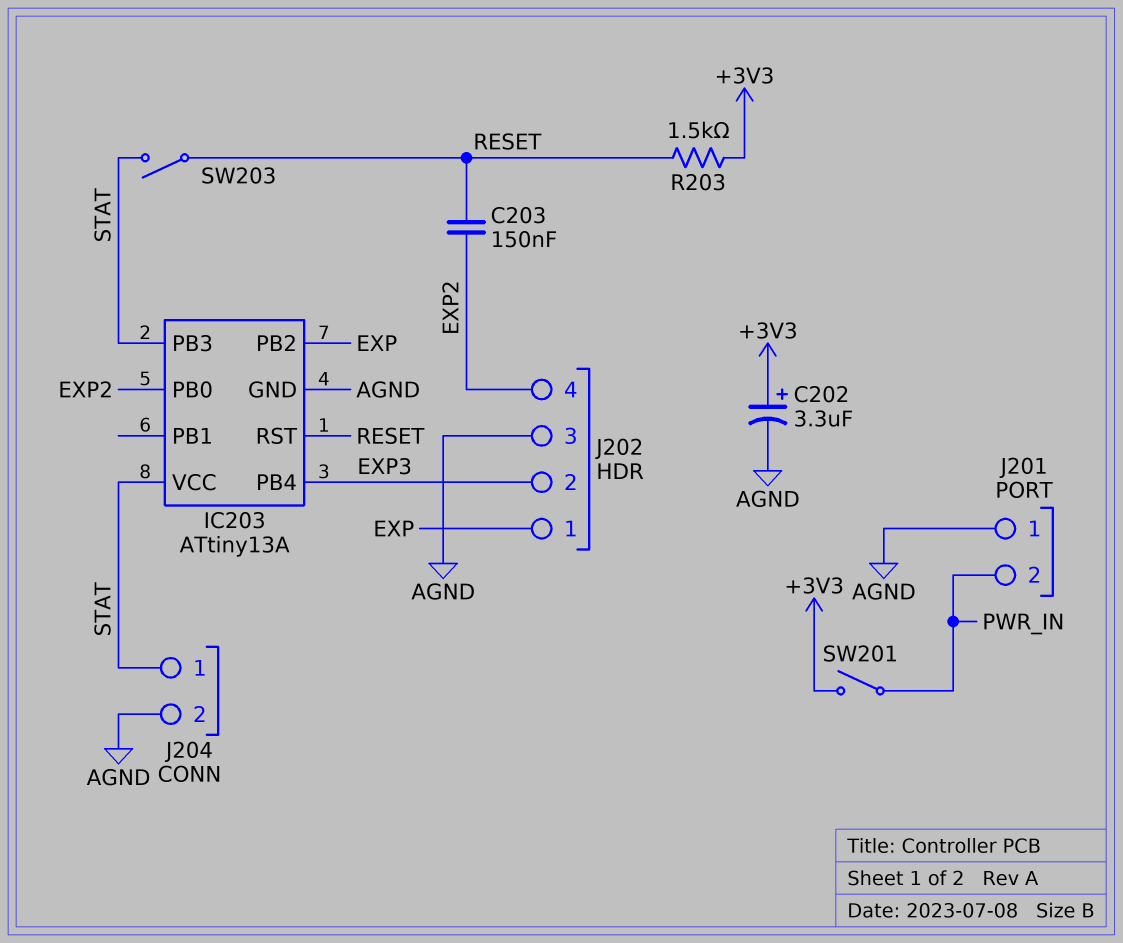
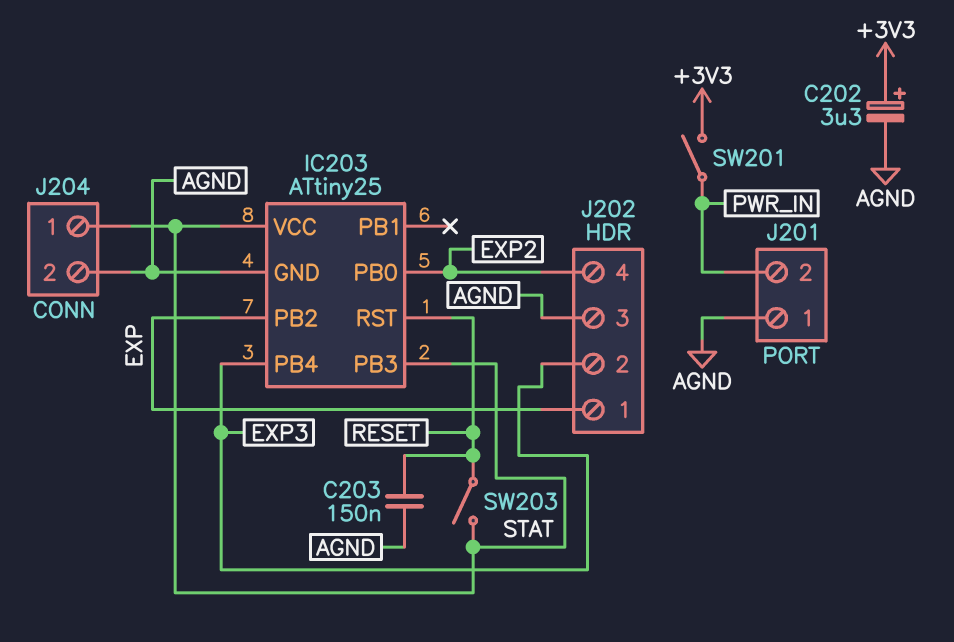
C203: 150nF (EXP2, RESET) -> 150nF (AGND, RESET)
IC203: ATtiny13A -> ATtiny25
R203: 1.5k (+3V3, RESET) -> none

